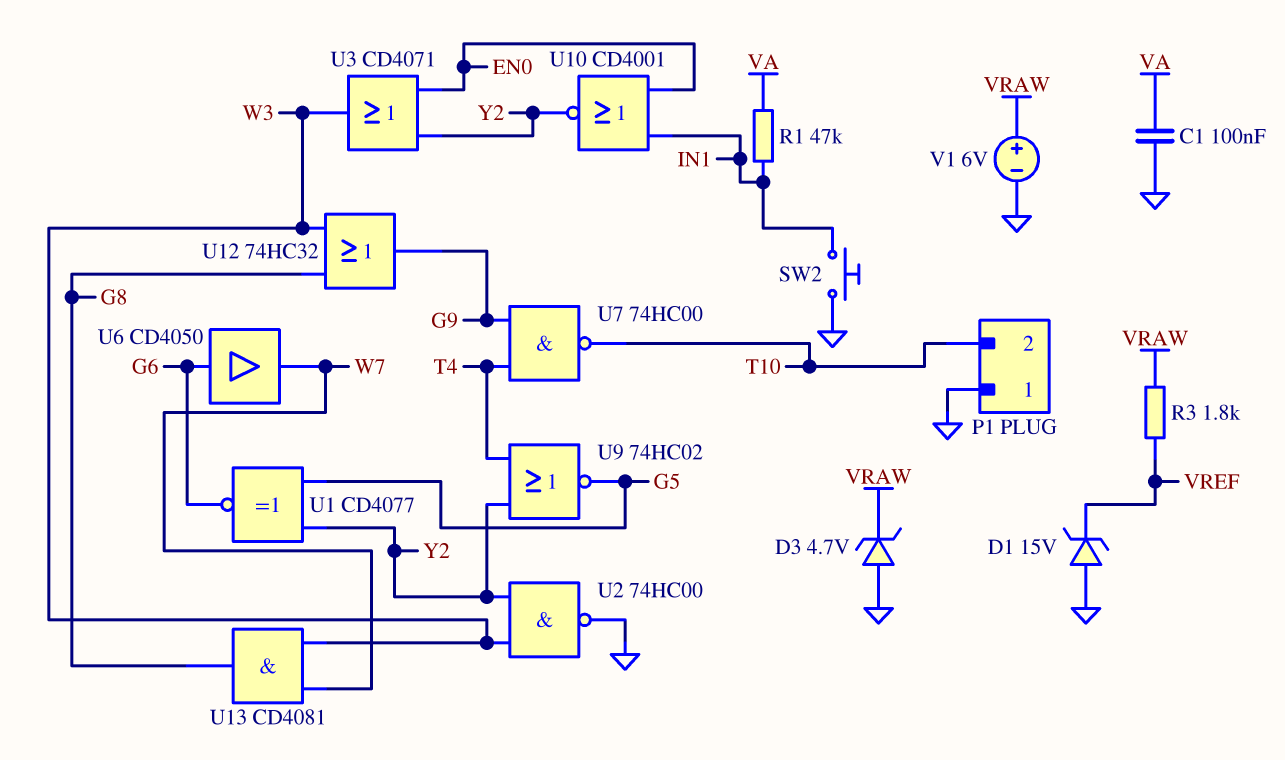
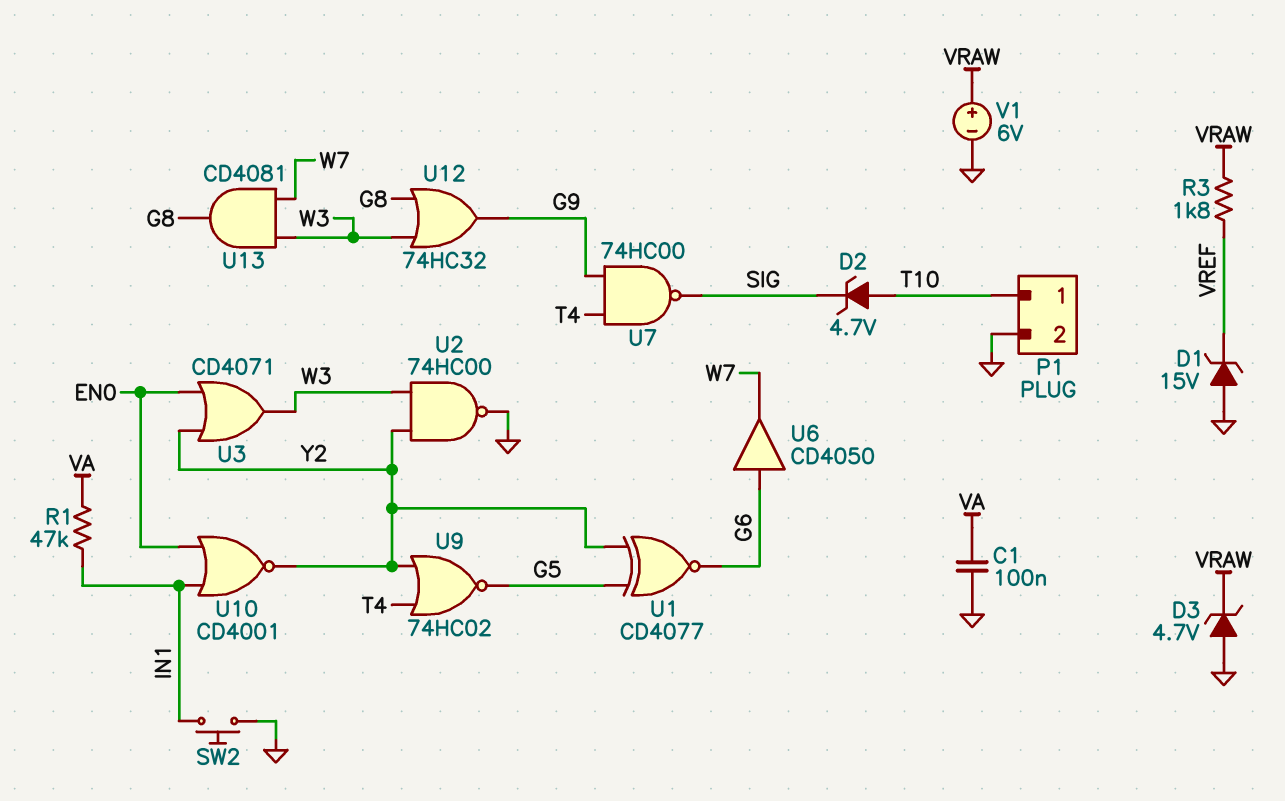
D2: none -> zener 4.7V (A T10, K SIG)
P1 pin 1: GND -> T10
P1 pin 2: T10 -> GND
U7: NAND 74HC00 (in G9, in T4, out T10) -> NAND 74HC00 (in G9, in T4, out SIG)

